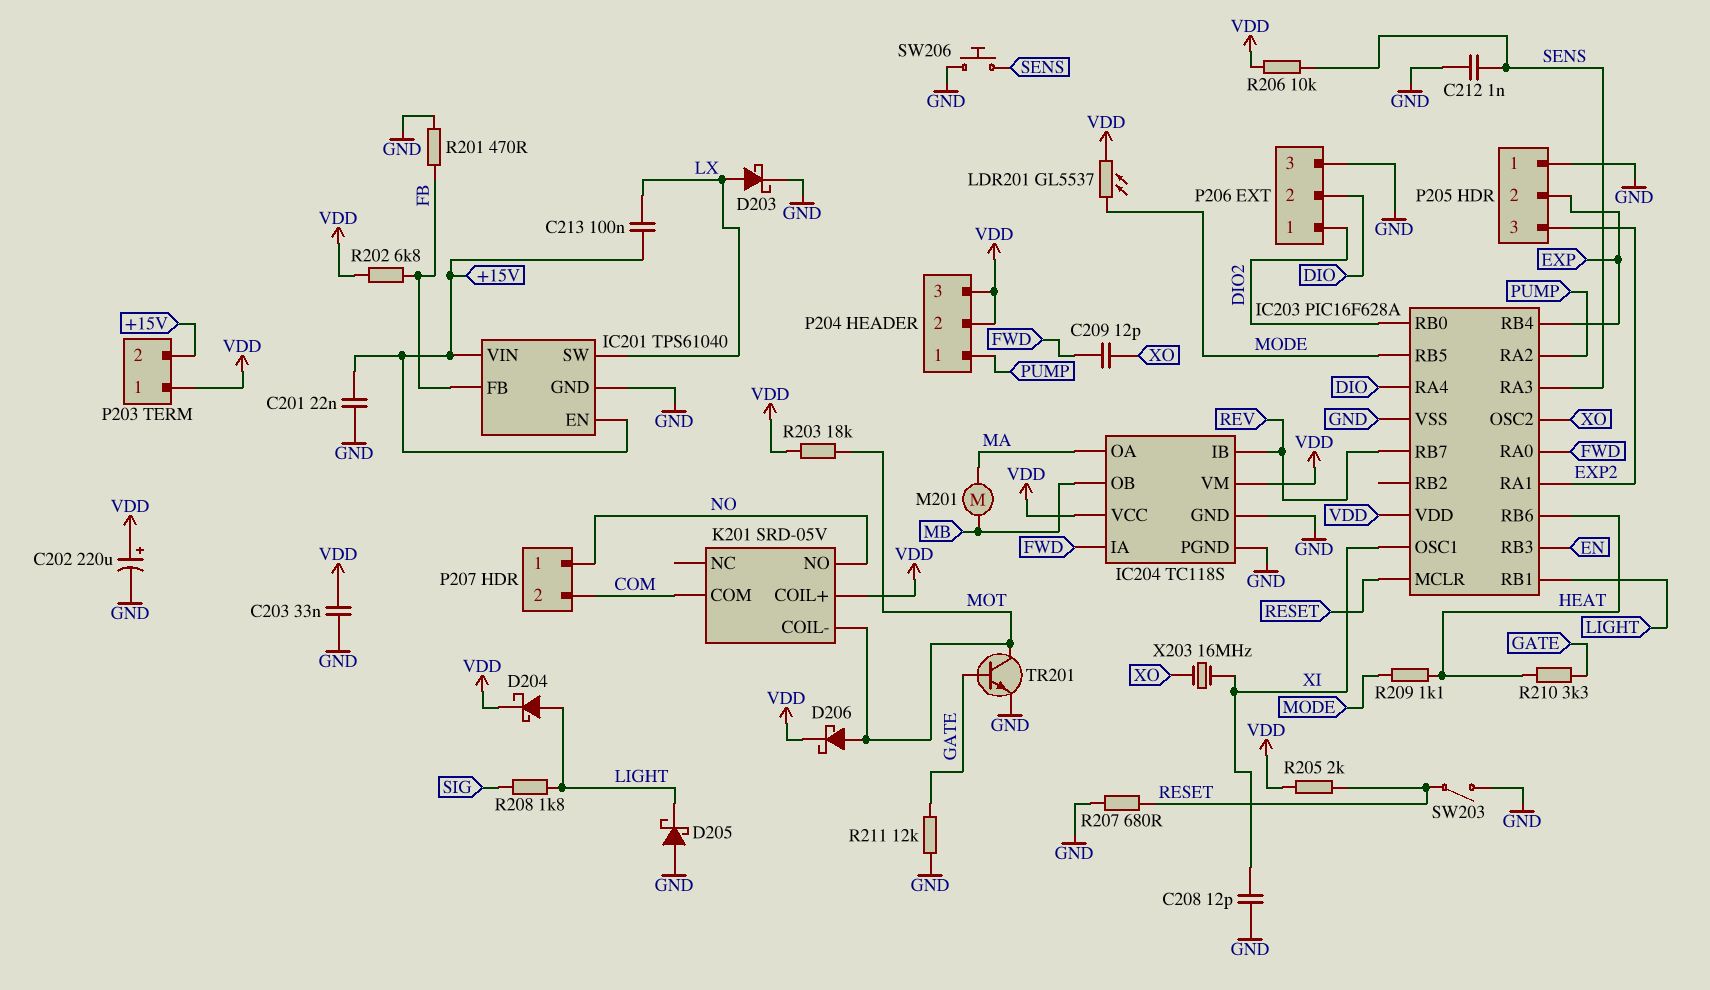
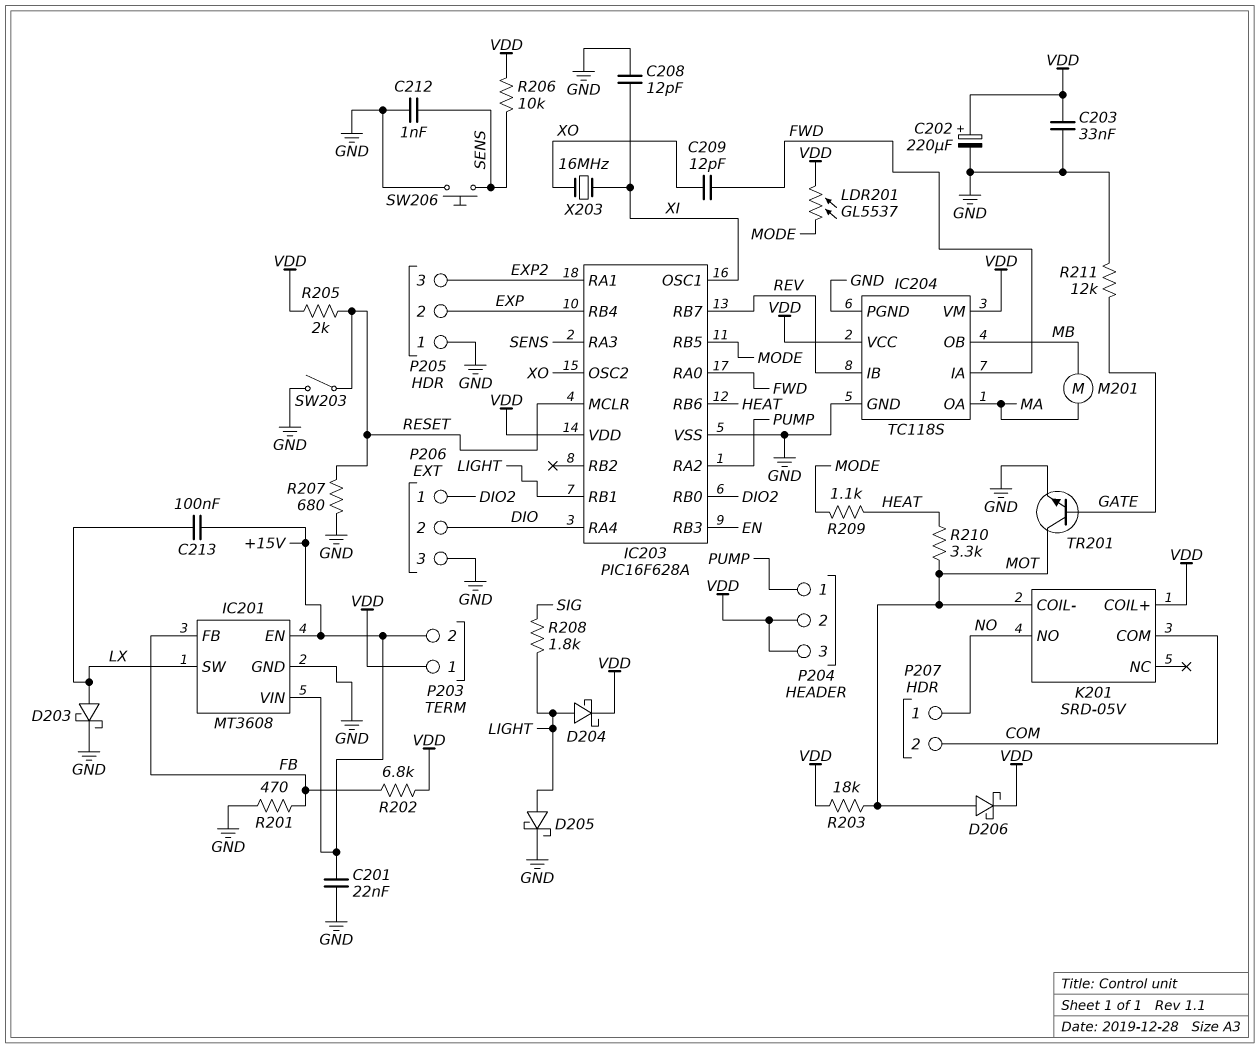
D205: schottky (A GND, K LIGHT) -> schottky (A LIGHT, K GND)
IC201: TPS61040 -> MT3608
R210: 3.3k (GATE, HEAT) -> 3.3k (HEAT, MOT)

